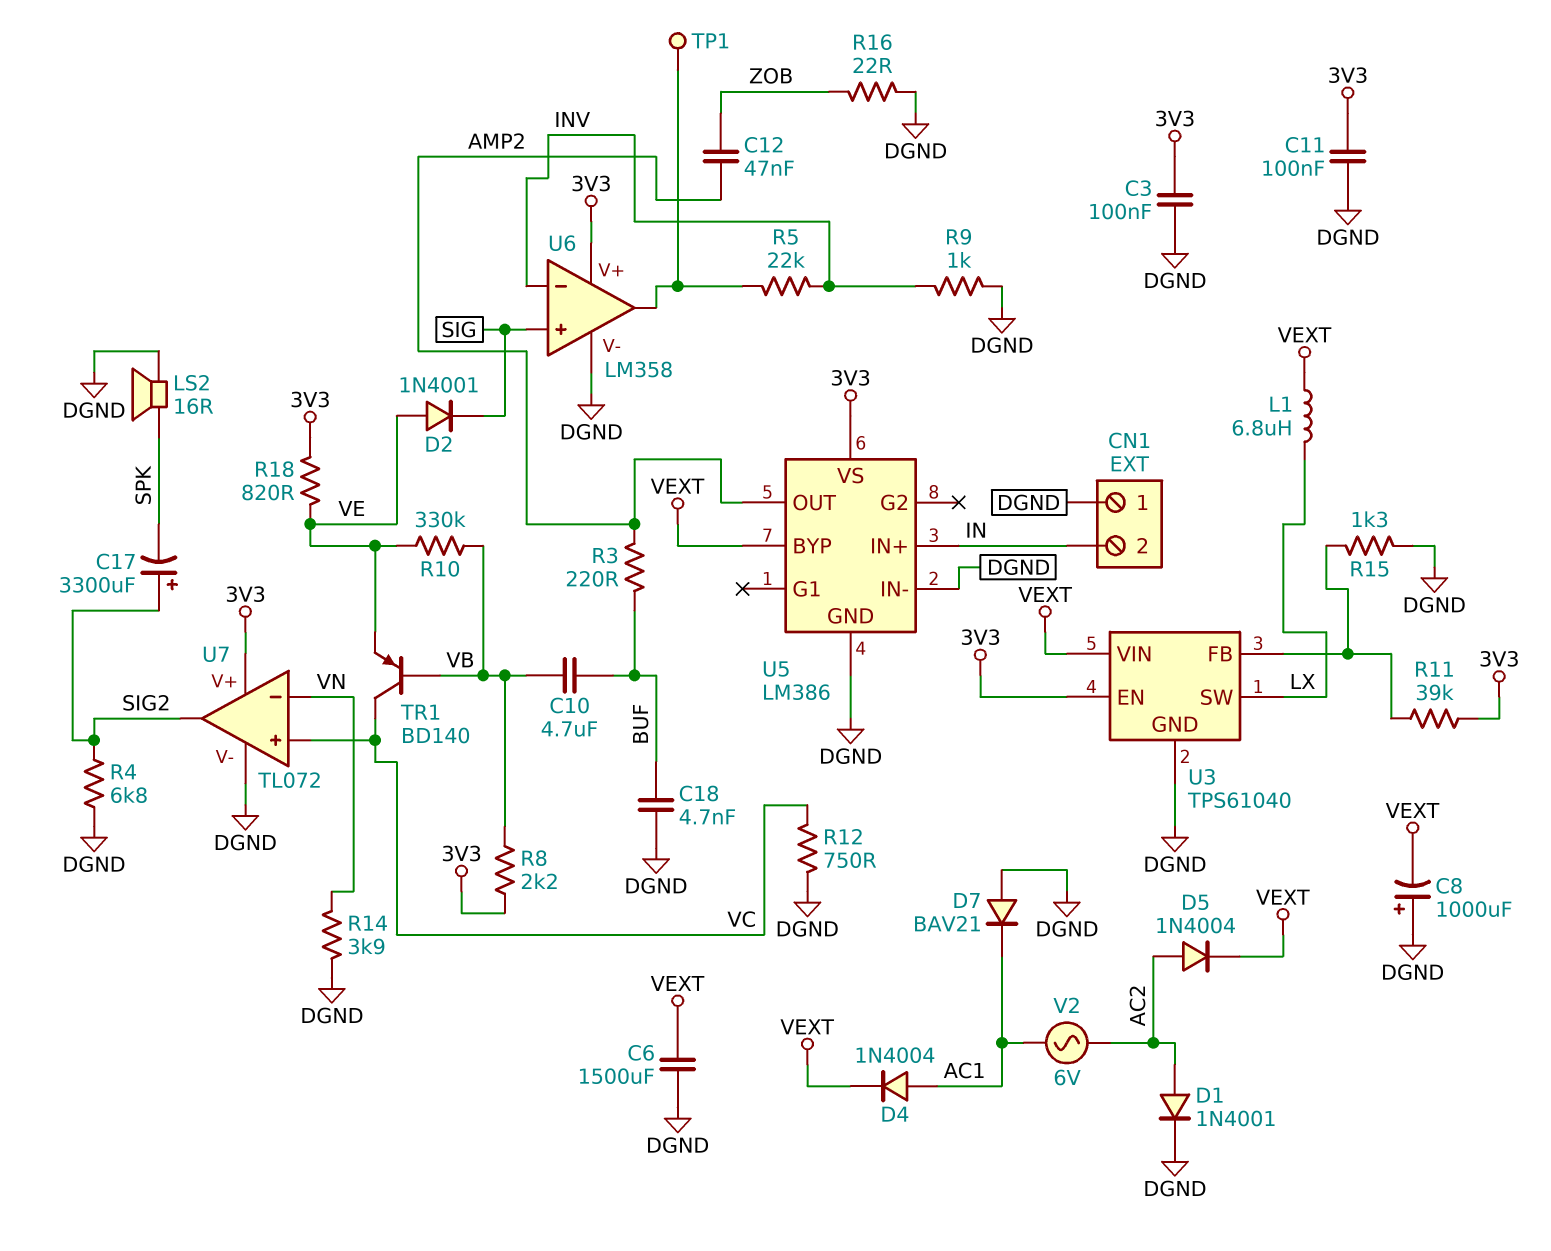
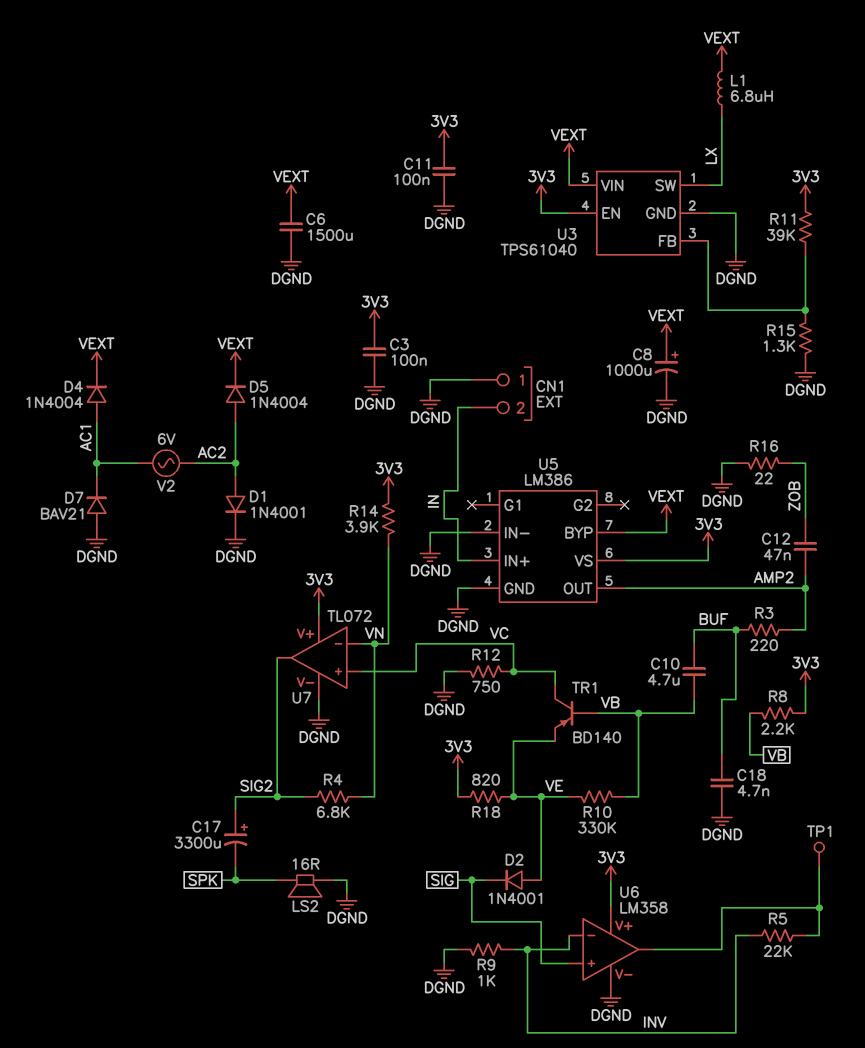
C8: 1000uF (plus DGND, minus VEXT) -> 1000uF (plus VEXT, minus DGND)
R4: 6.8k (DGND, SIG2) -> 6.8k (SIG2, VN)
R14: 3.9k (DGND, VN) -> 3.9k (3V3, VN)

